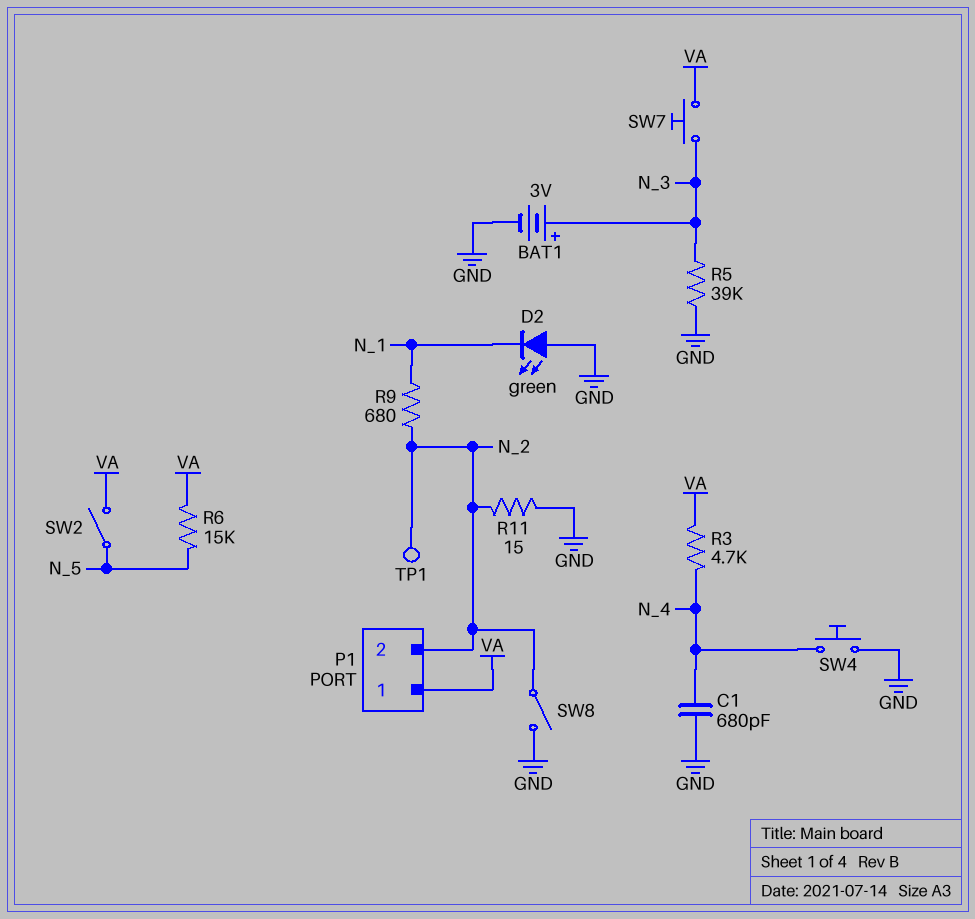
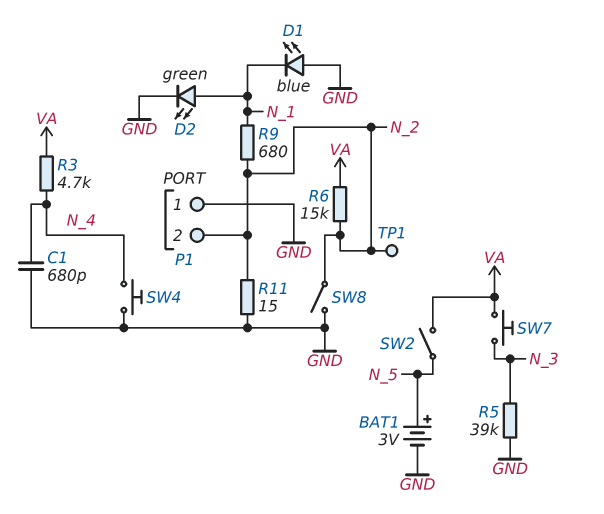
BAT1: 3V (plus N_3, minus GND) -> 3V (plus N_5, minus GND)
D1: none -> LED blue (A GND, K N_1)
D2: LED green (A GND, K N_1) -> LED green (A N_1, K GND)
P1 pin 1: VA -> GND
R6: 15k (N_5, VA) -> 15k (N_2, VA)

